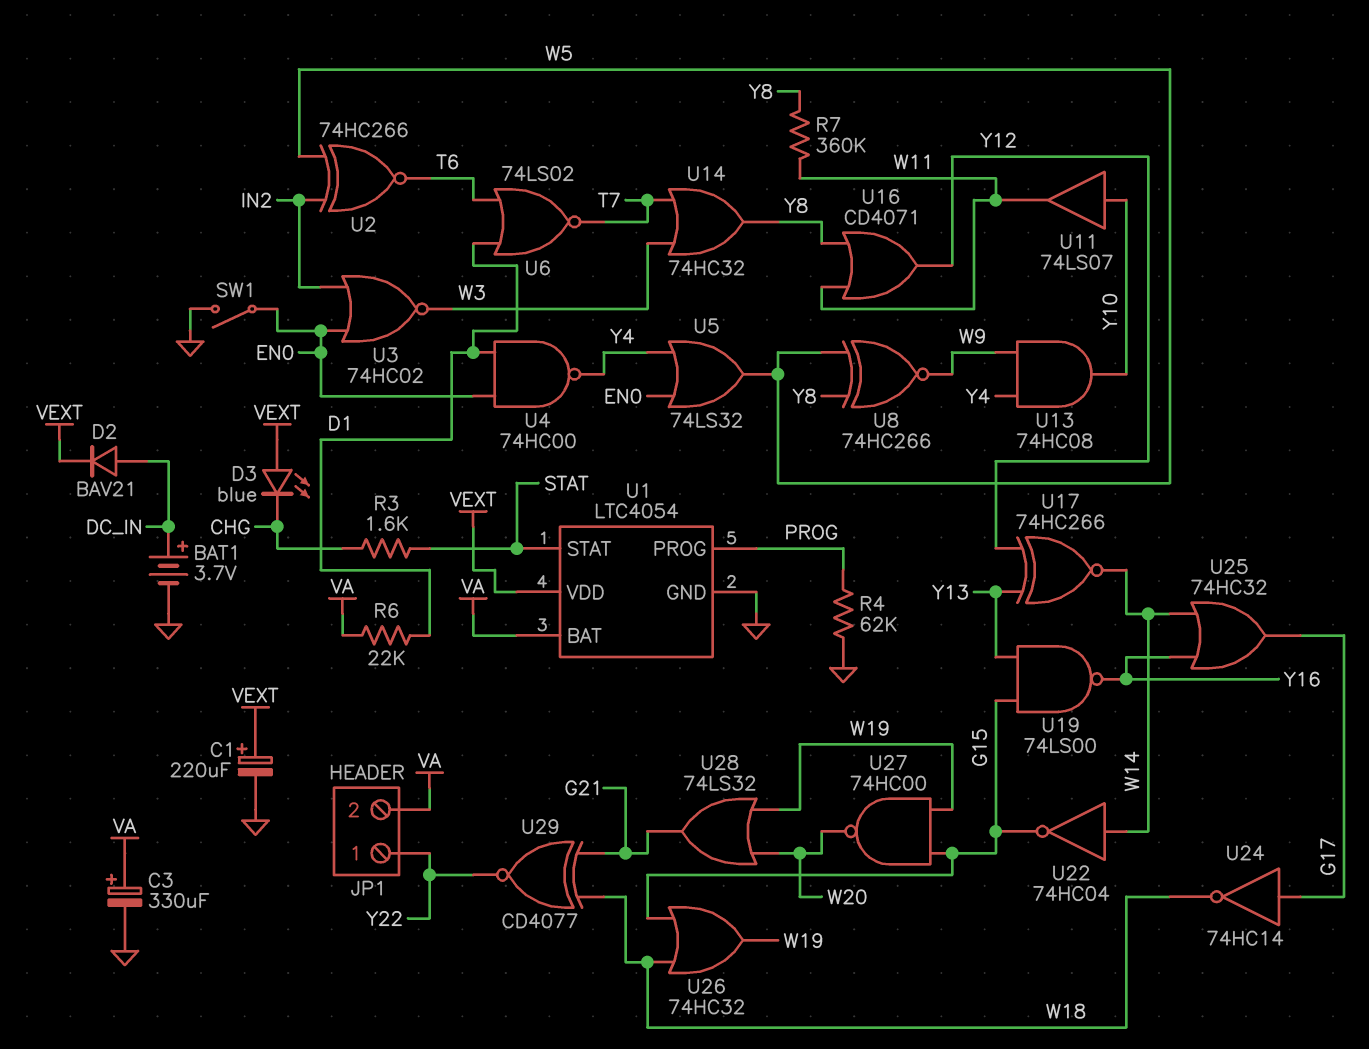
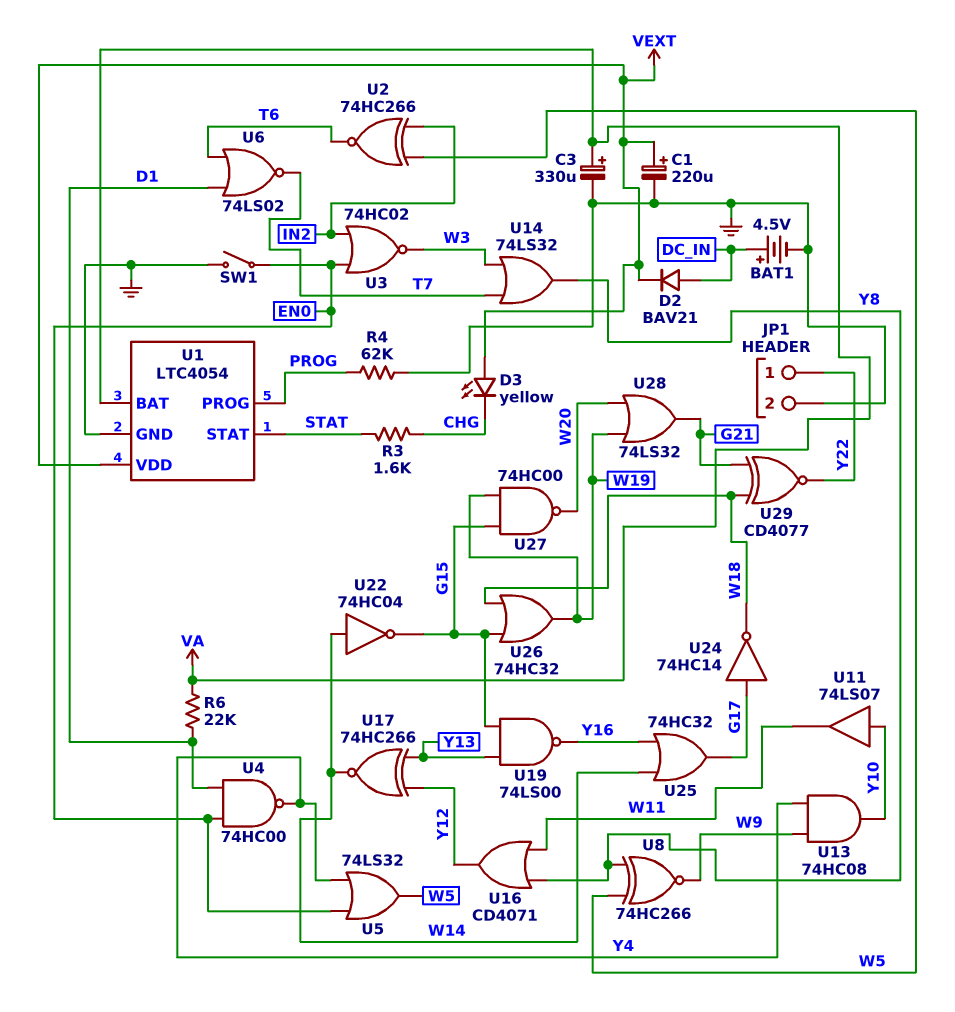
BAT1: 3.7V (plus DC_IN, minus GND) -> 4.5V (plus DC_IN, minus GND)
D3: LED blue (A VEXT, K CHG) -> LED yellow (A VEXT, K CHG)
JP1 pin 2: VA -> GND
R7: 360k (W11, Y8) -> none
U14: OR 74HC32 (in T7, in W3, out Y8) -> OR 74LS32 (in T7, in W3, out Y8)

